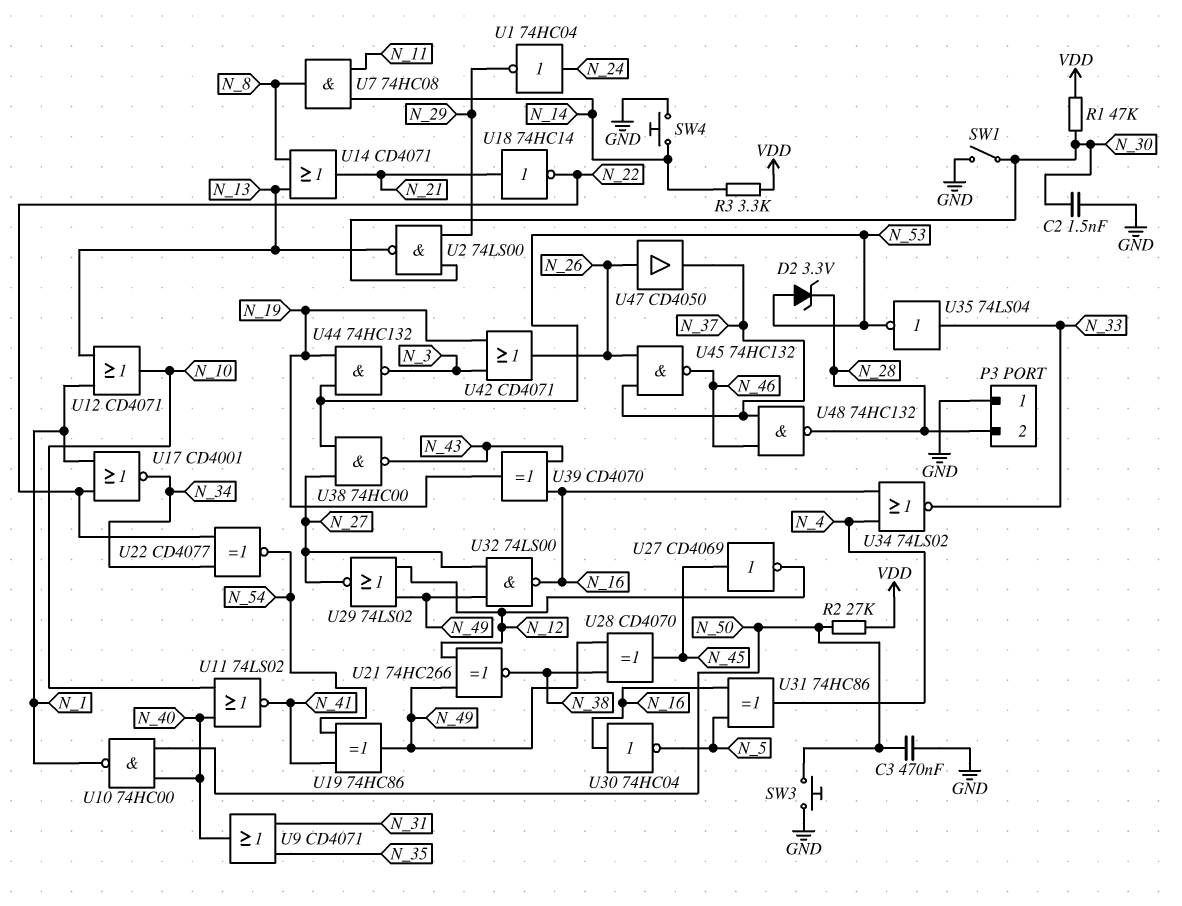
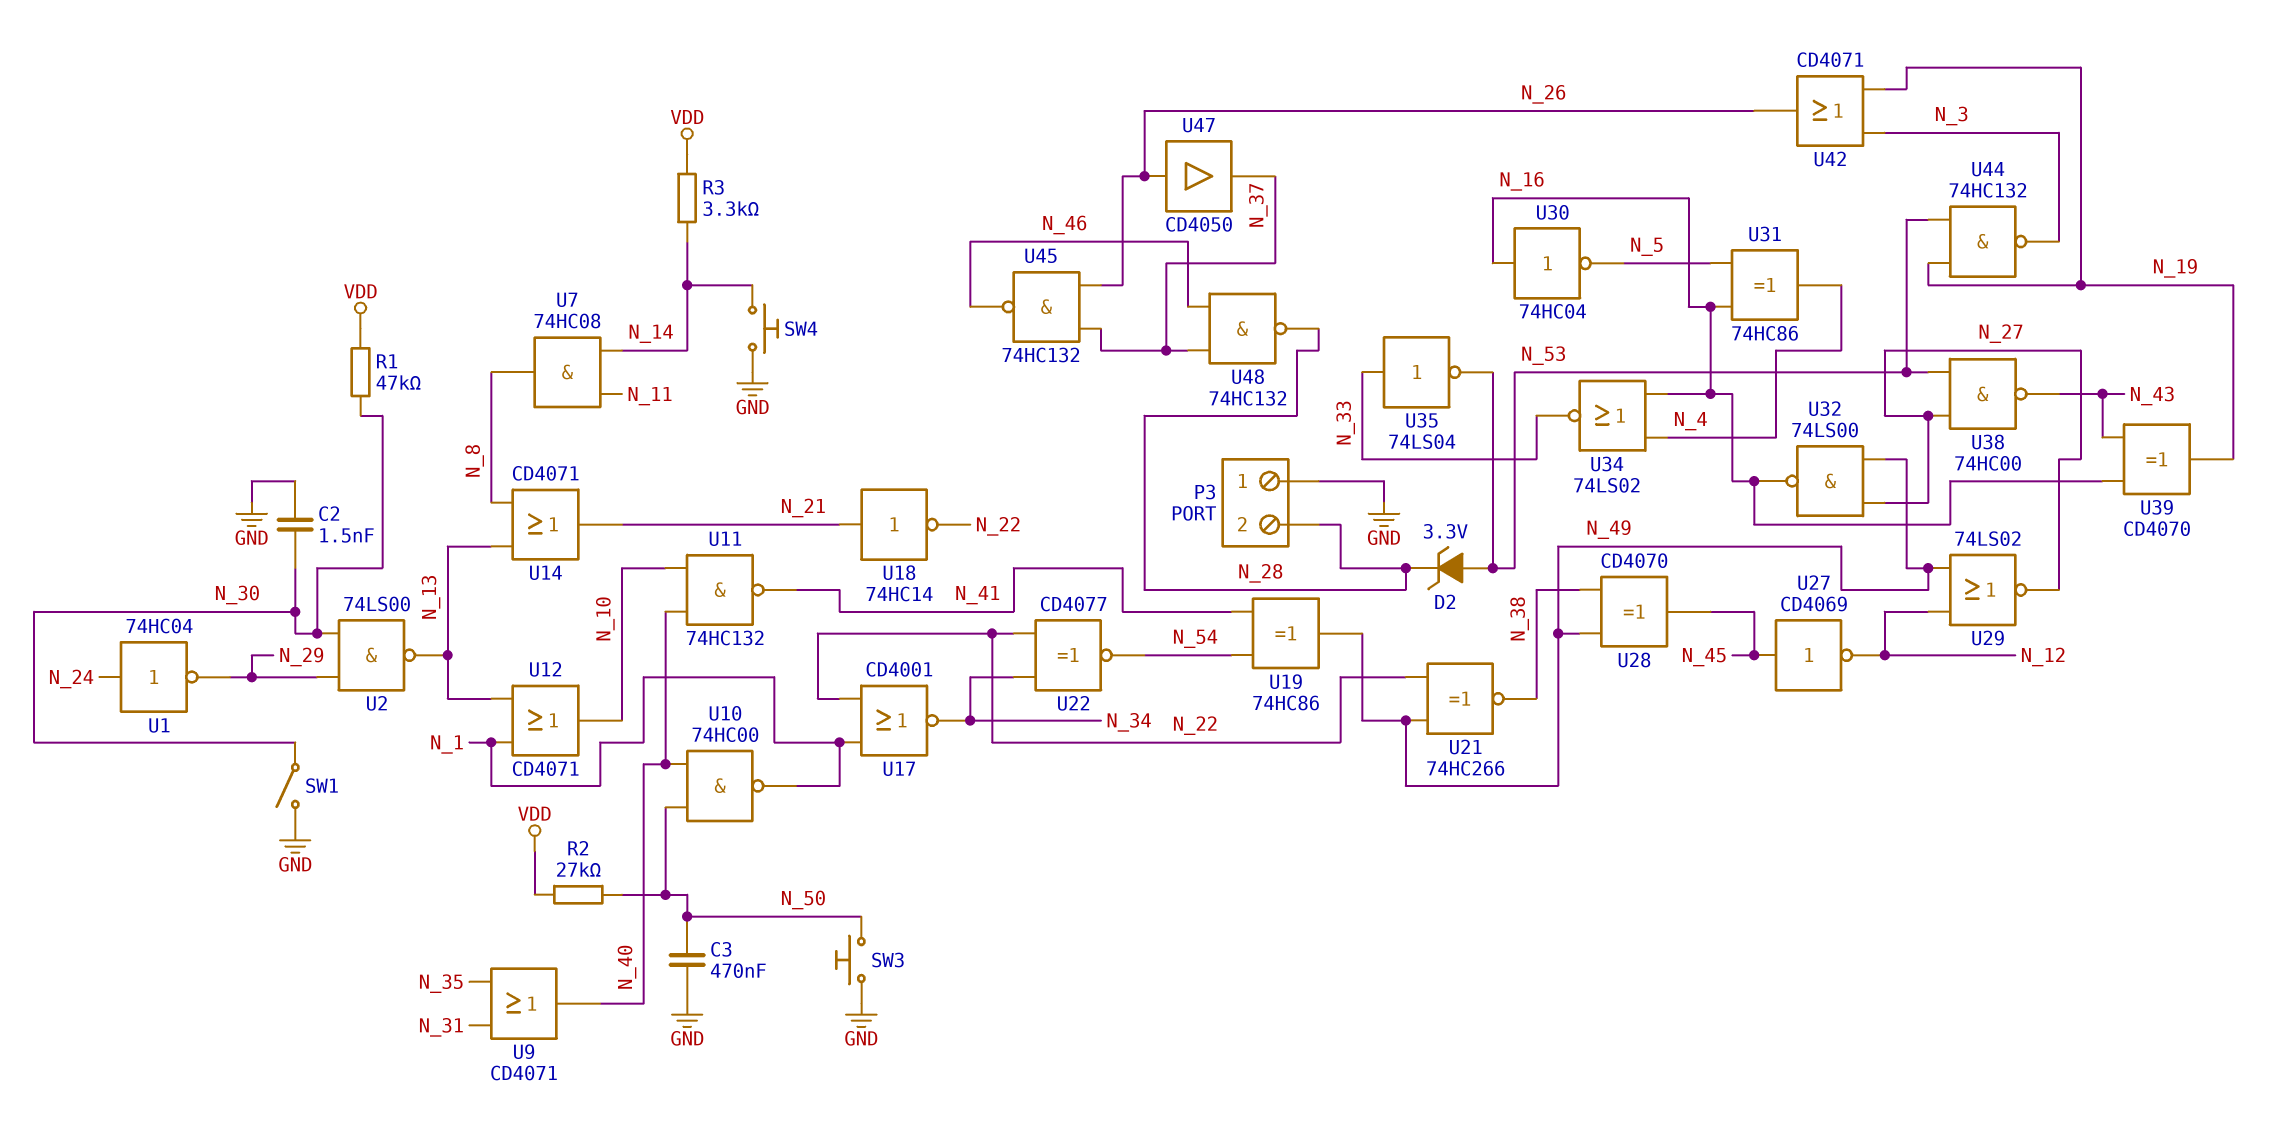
U11: NOR 74LS02 (in N_10, in N_40, out N_41) -> NAND 74HC132 (in N_10, in N_40, out N_41)
U21: XNOR 74HC266 (in N_12, in N_49, out N_38) -> XNOR 74HC266 (in N_22, in N_49, out N_38)

